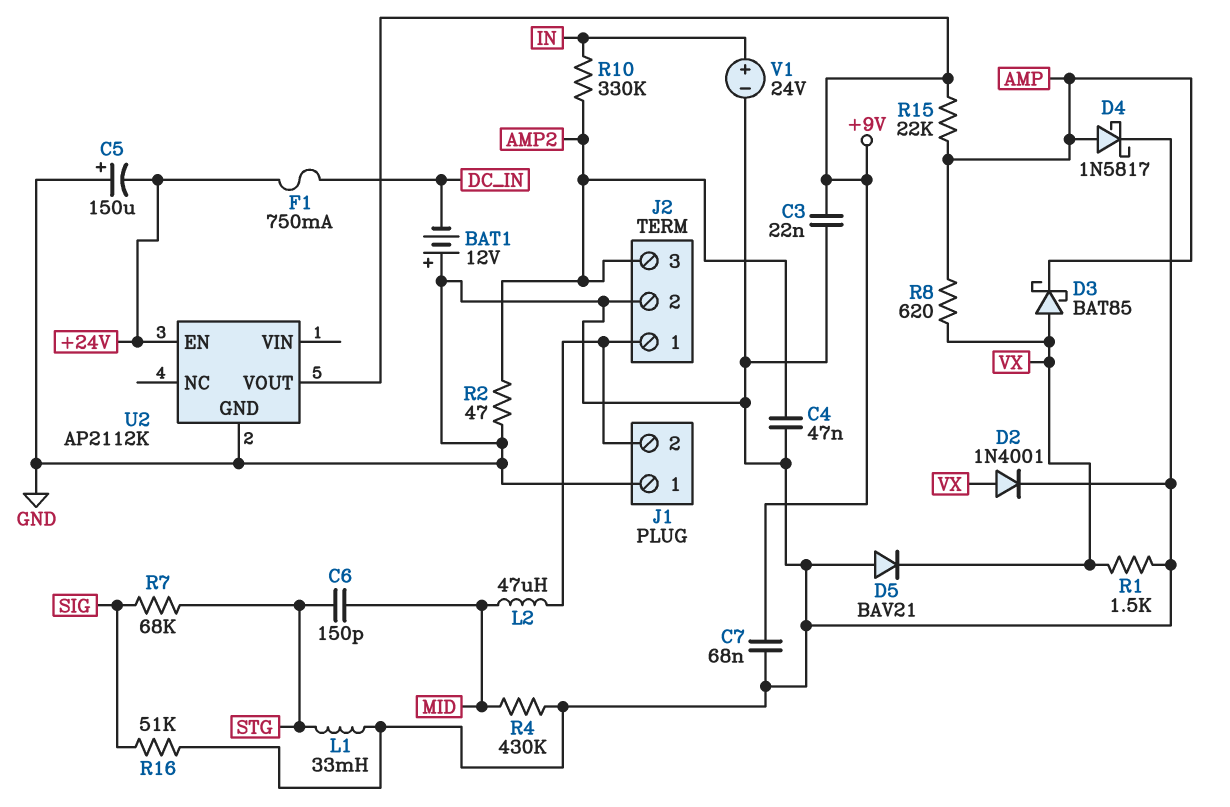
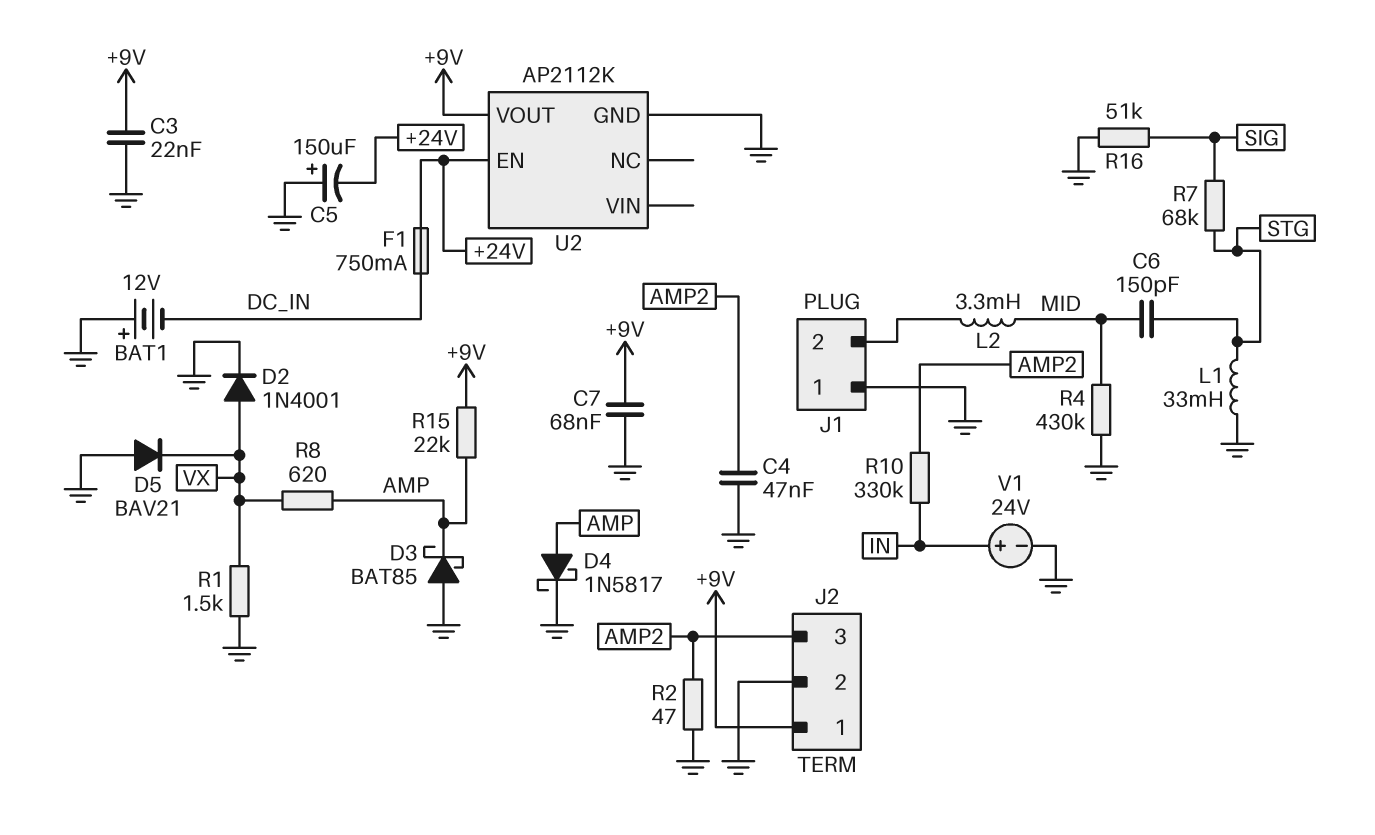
D3: schottky BAT85 (A VX, K AMP) -> schottky BAT85 (A GND, K AMP)
J2 pin 1: J1/2 -> +9V
L2: 47uH (J1/2, MID) -> 3.3mH (J1/2, MID)

